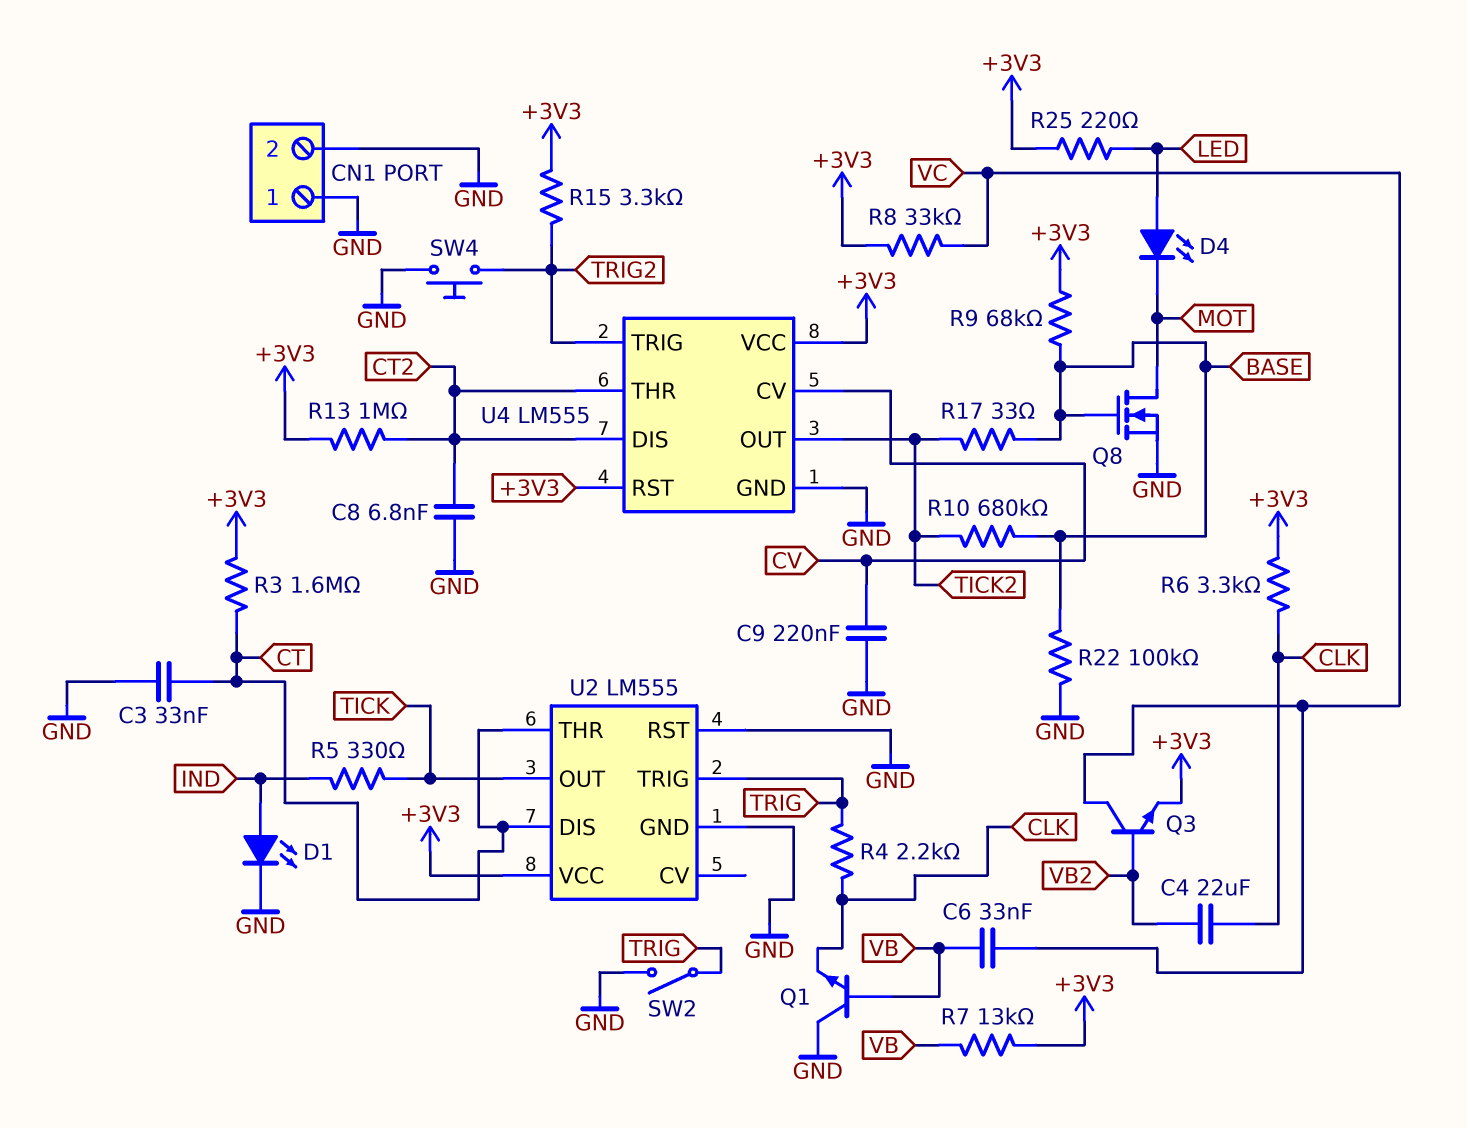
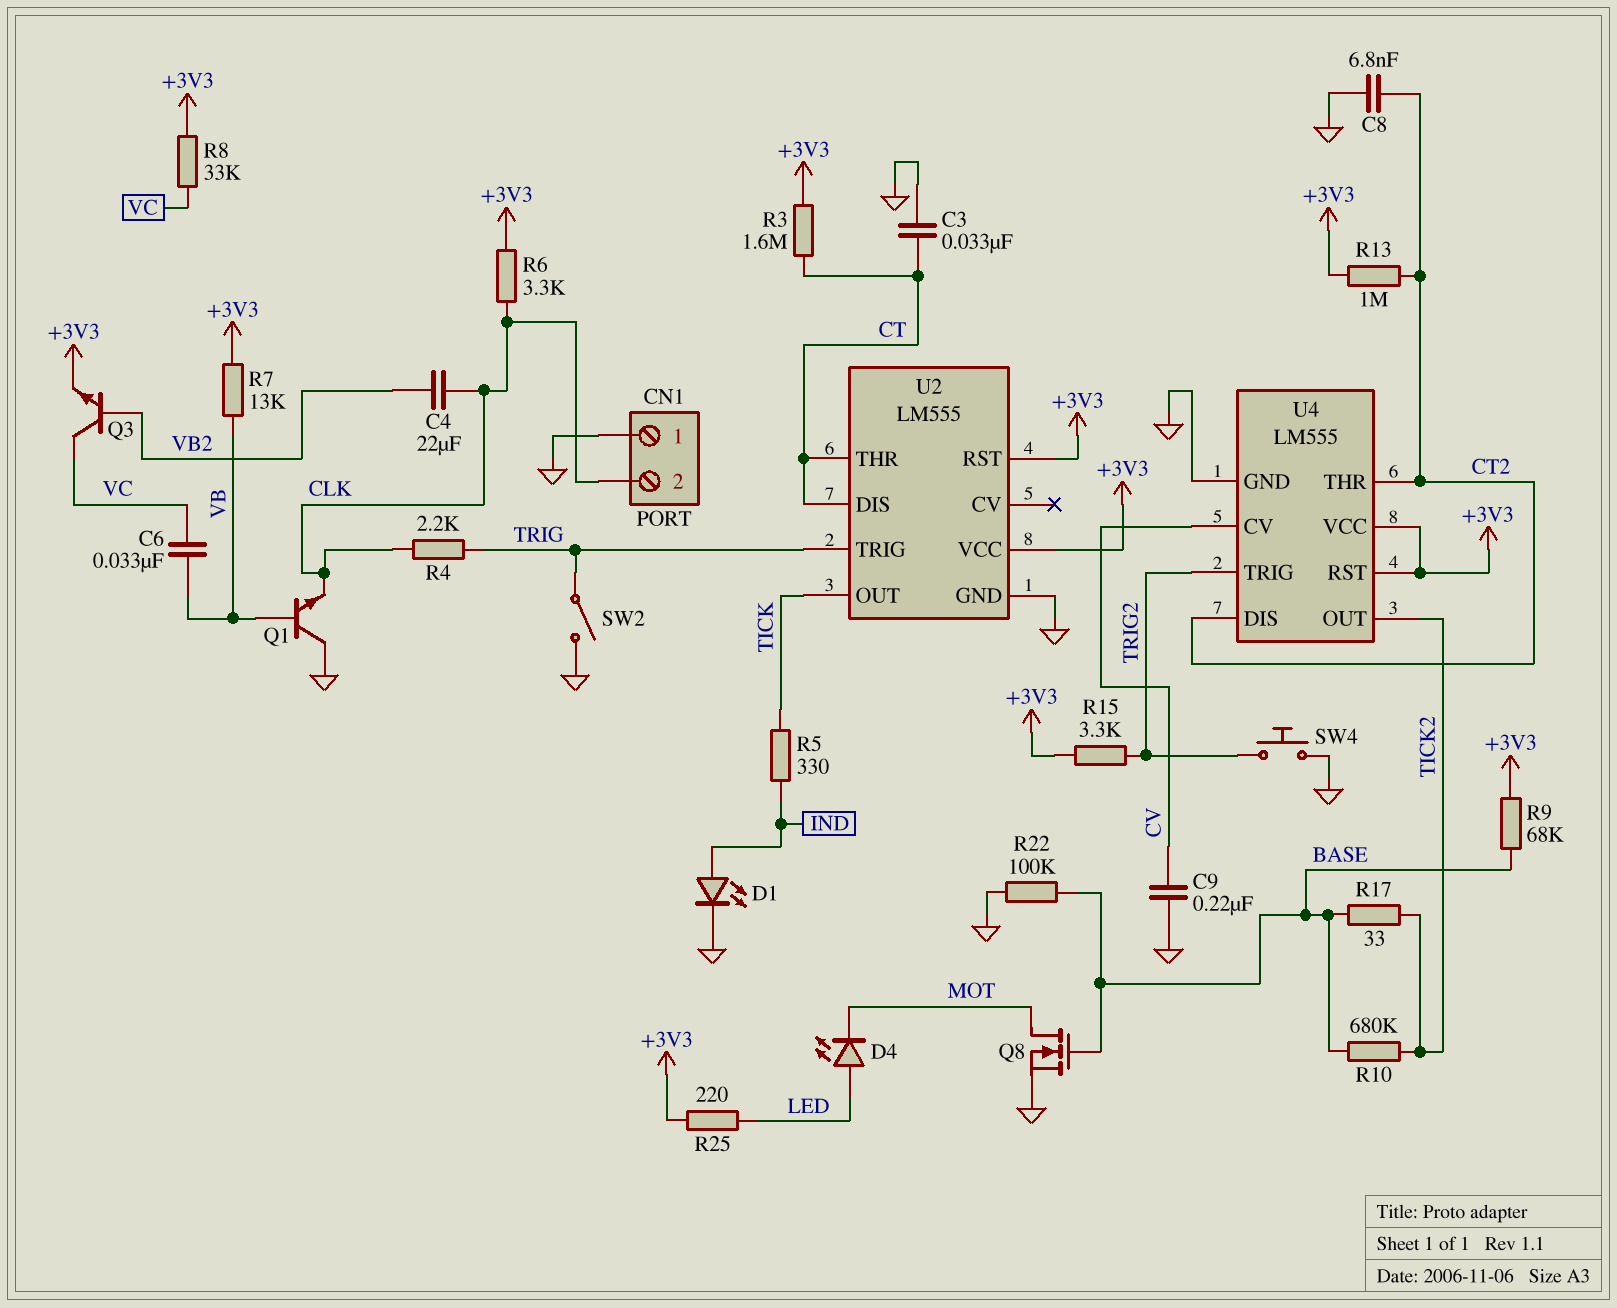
CN1 pin 2: GND -> CLK
U2 pin RST: GND -> +3V3

